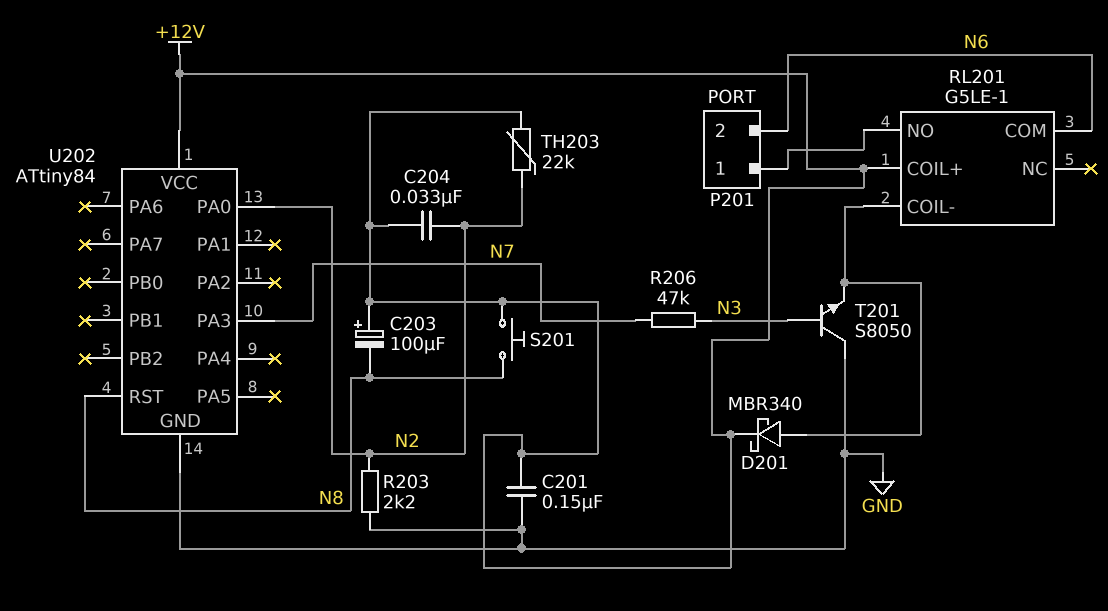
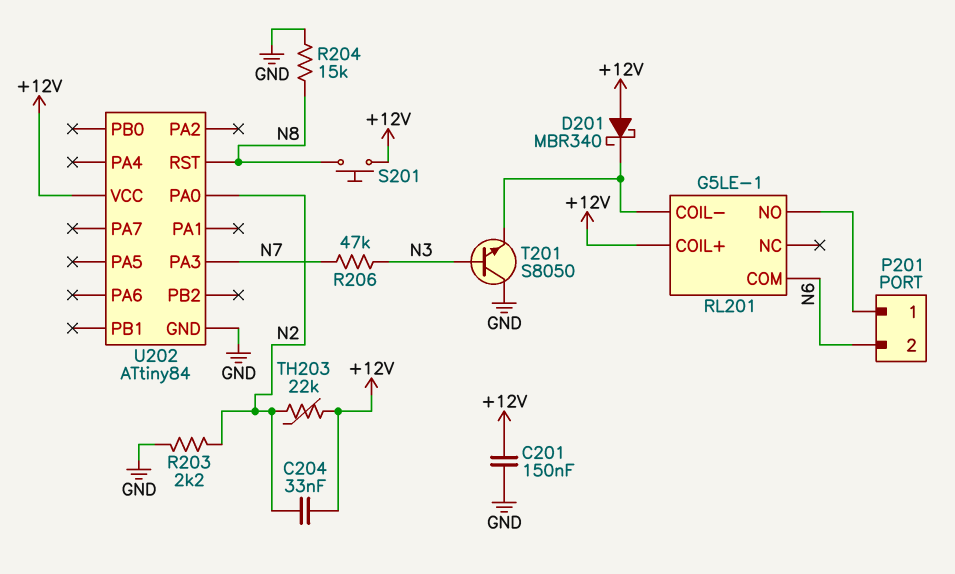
C203: 100uF (plus +12V, minus N8) -> none
D201: schottky MBR340 (A RL201/COIL-, K +12V) -> schottky MBR340 (A +12V, K RL201/COIL-)
R204: none -> 15k (GND, N8)

